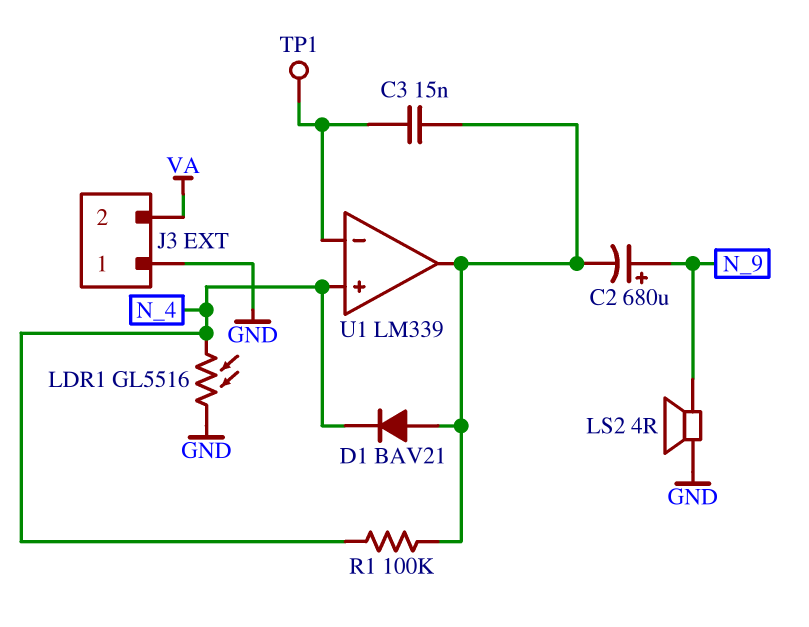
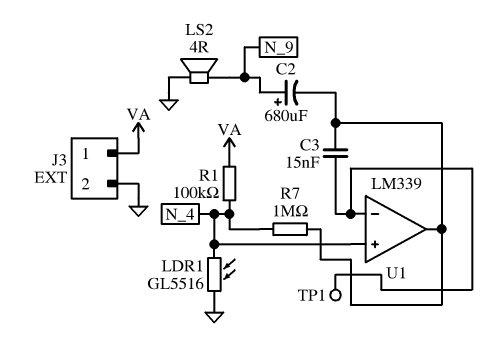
D1: diode BAV21 (A U1/out, K N_4) -> none
J3 pin 1: GND -> VA
J3 pin 2: VA -> GND
R1: 100k (N_4, U1/out) -> 100k (N_4, VA)
R7: none -> 1M (N_4, U1/out)

